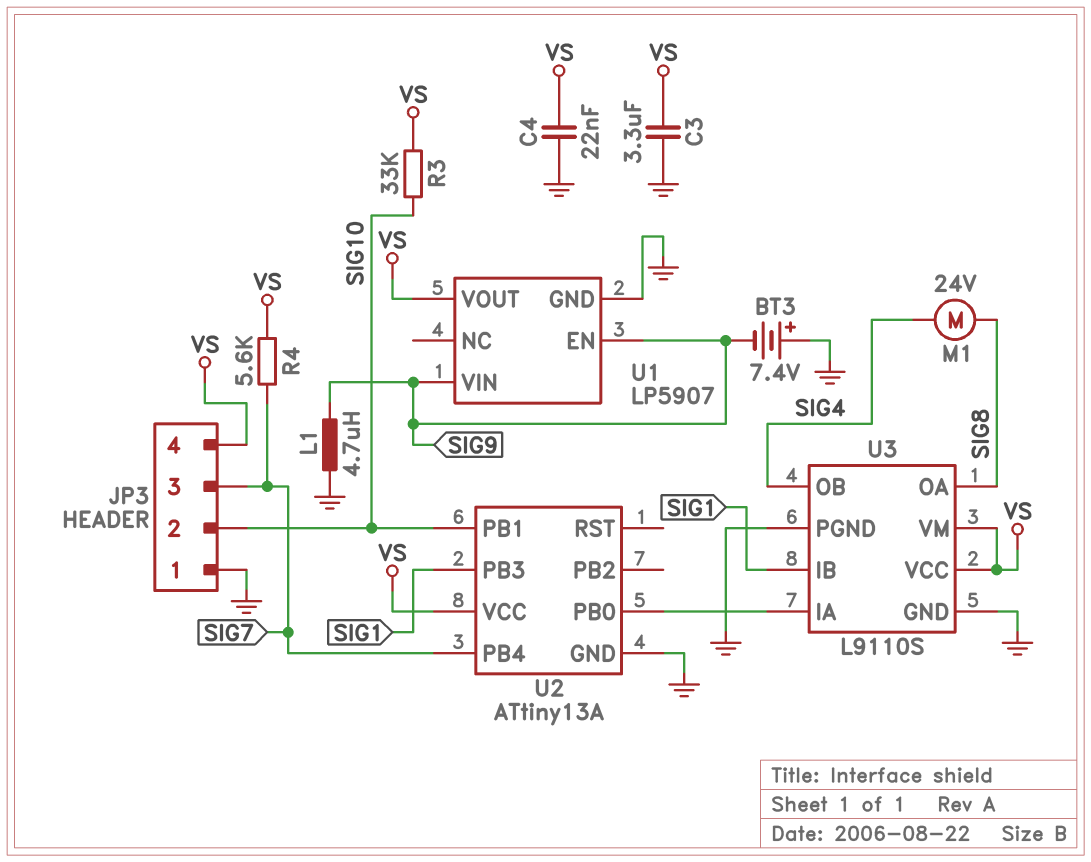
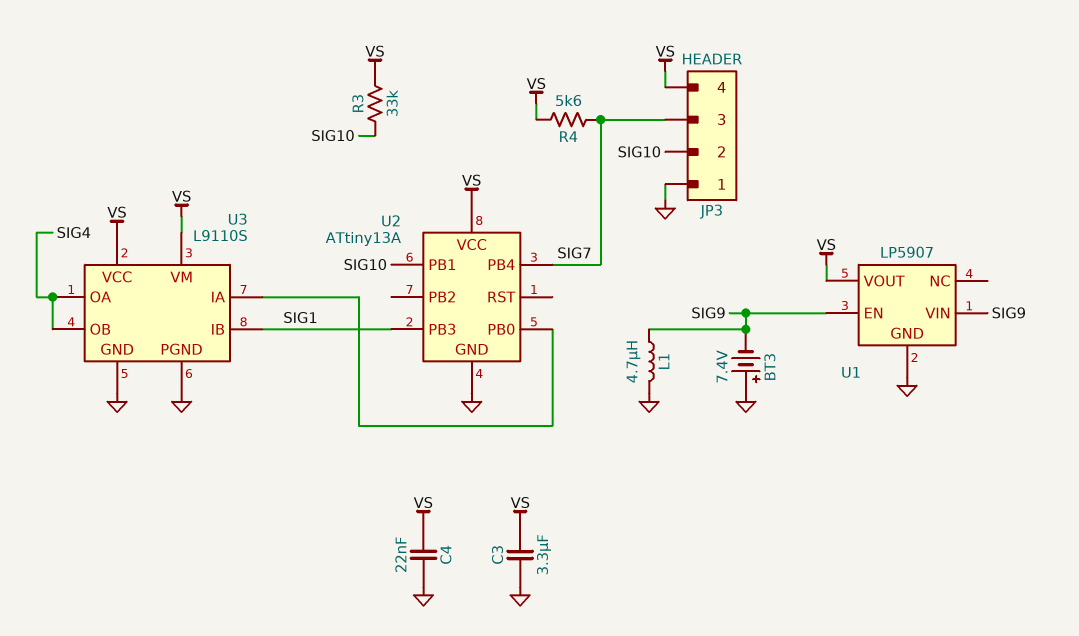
M1: motor 24V (SIG4, SIG8) -> none
U3 pin OA: SIG8 -> SIG4

